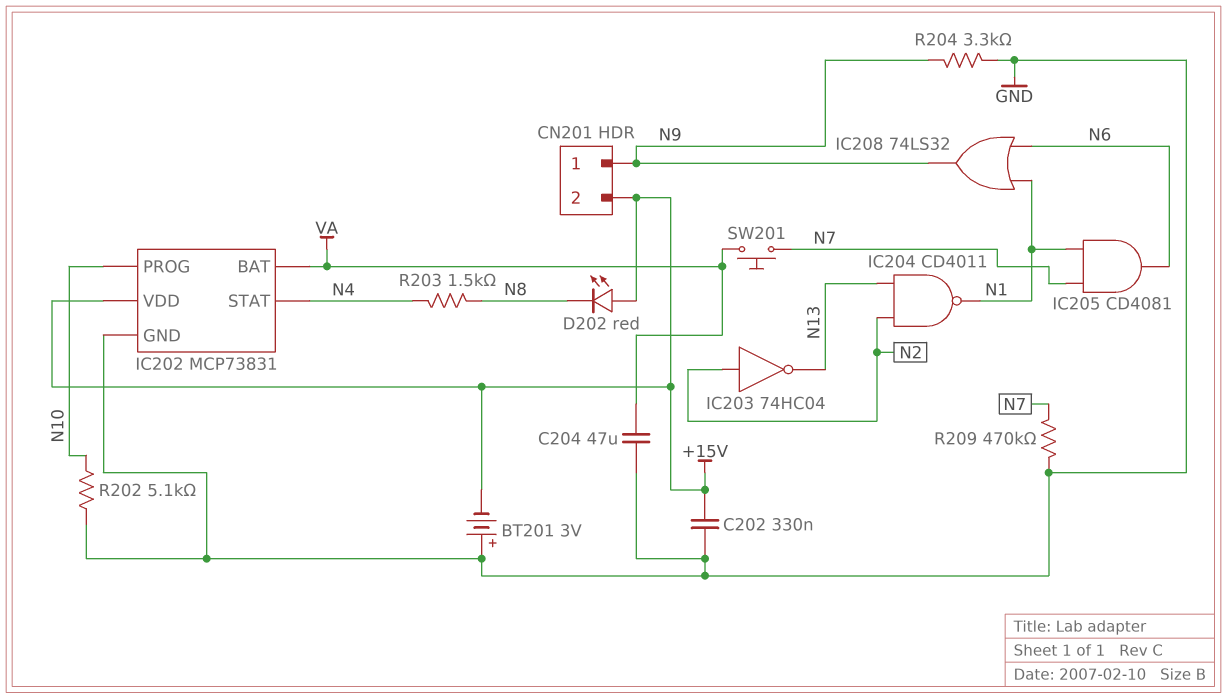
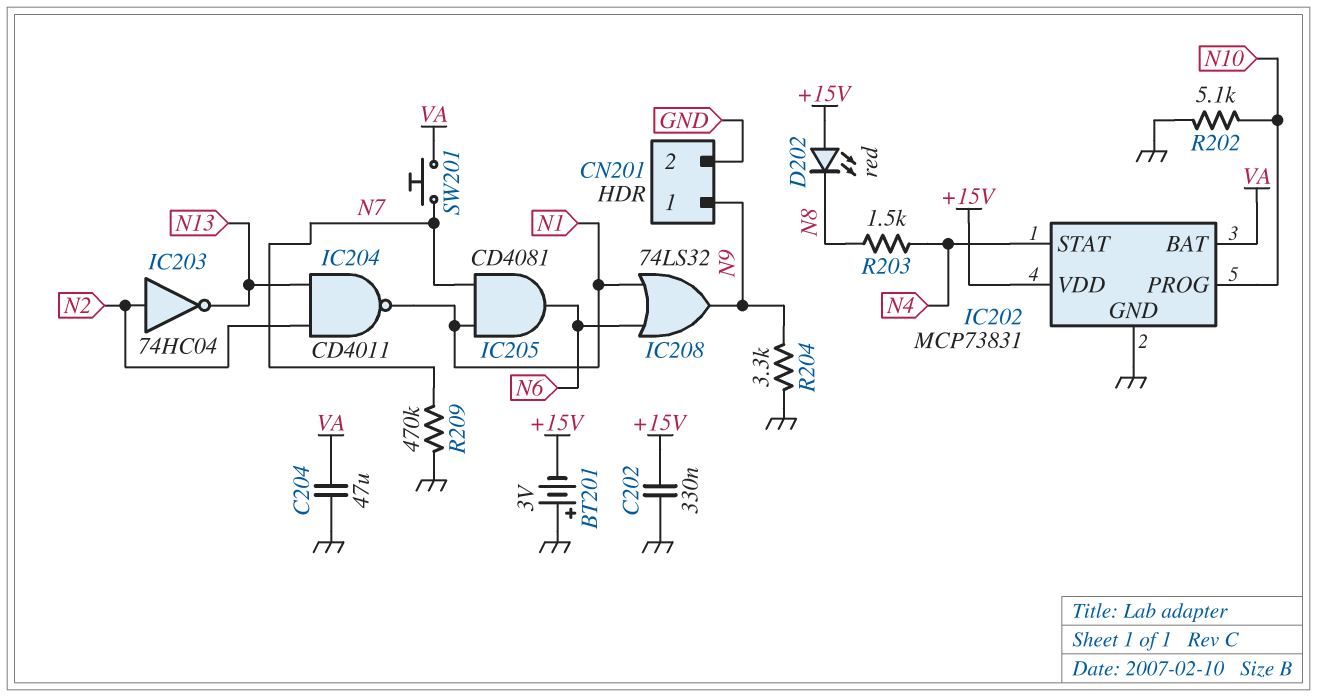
CN201 pin 2: +15V -> GND

